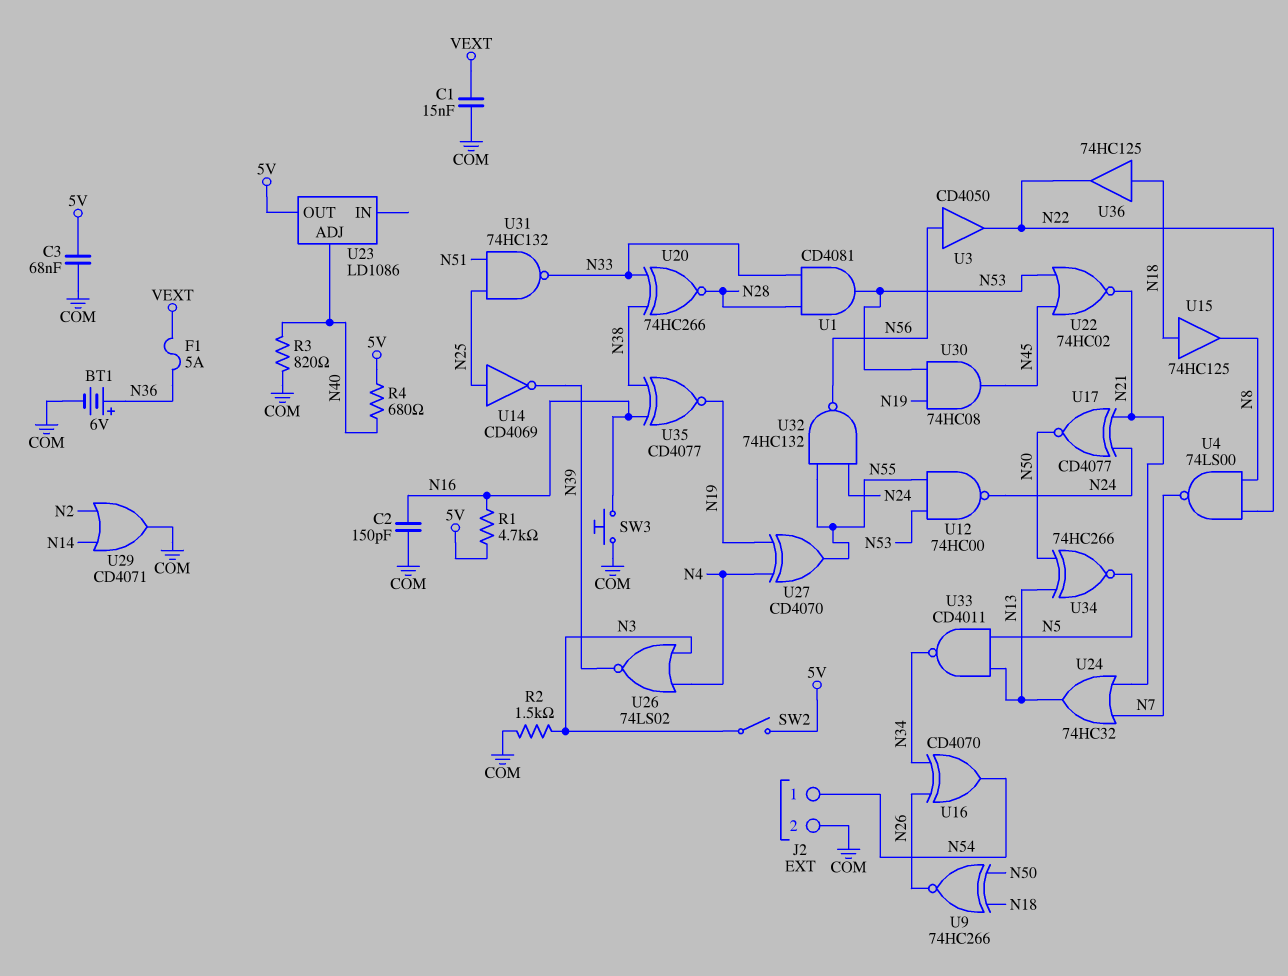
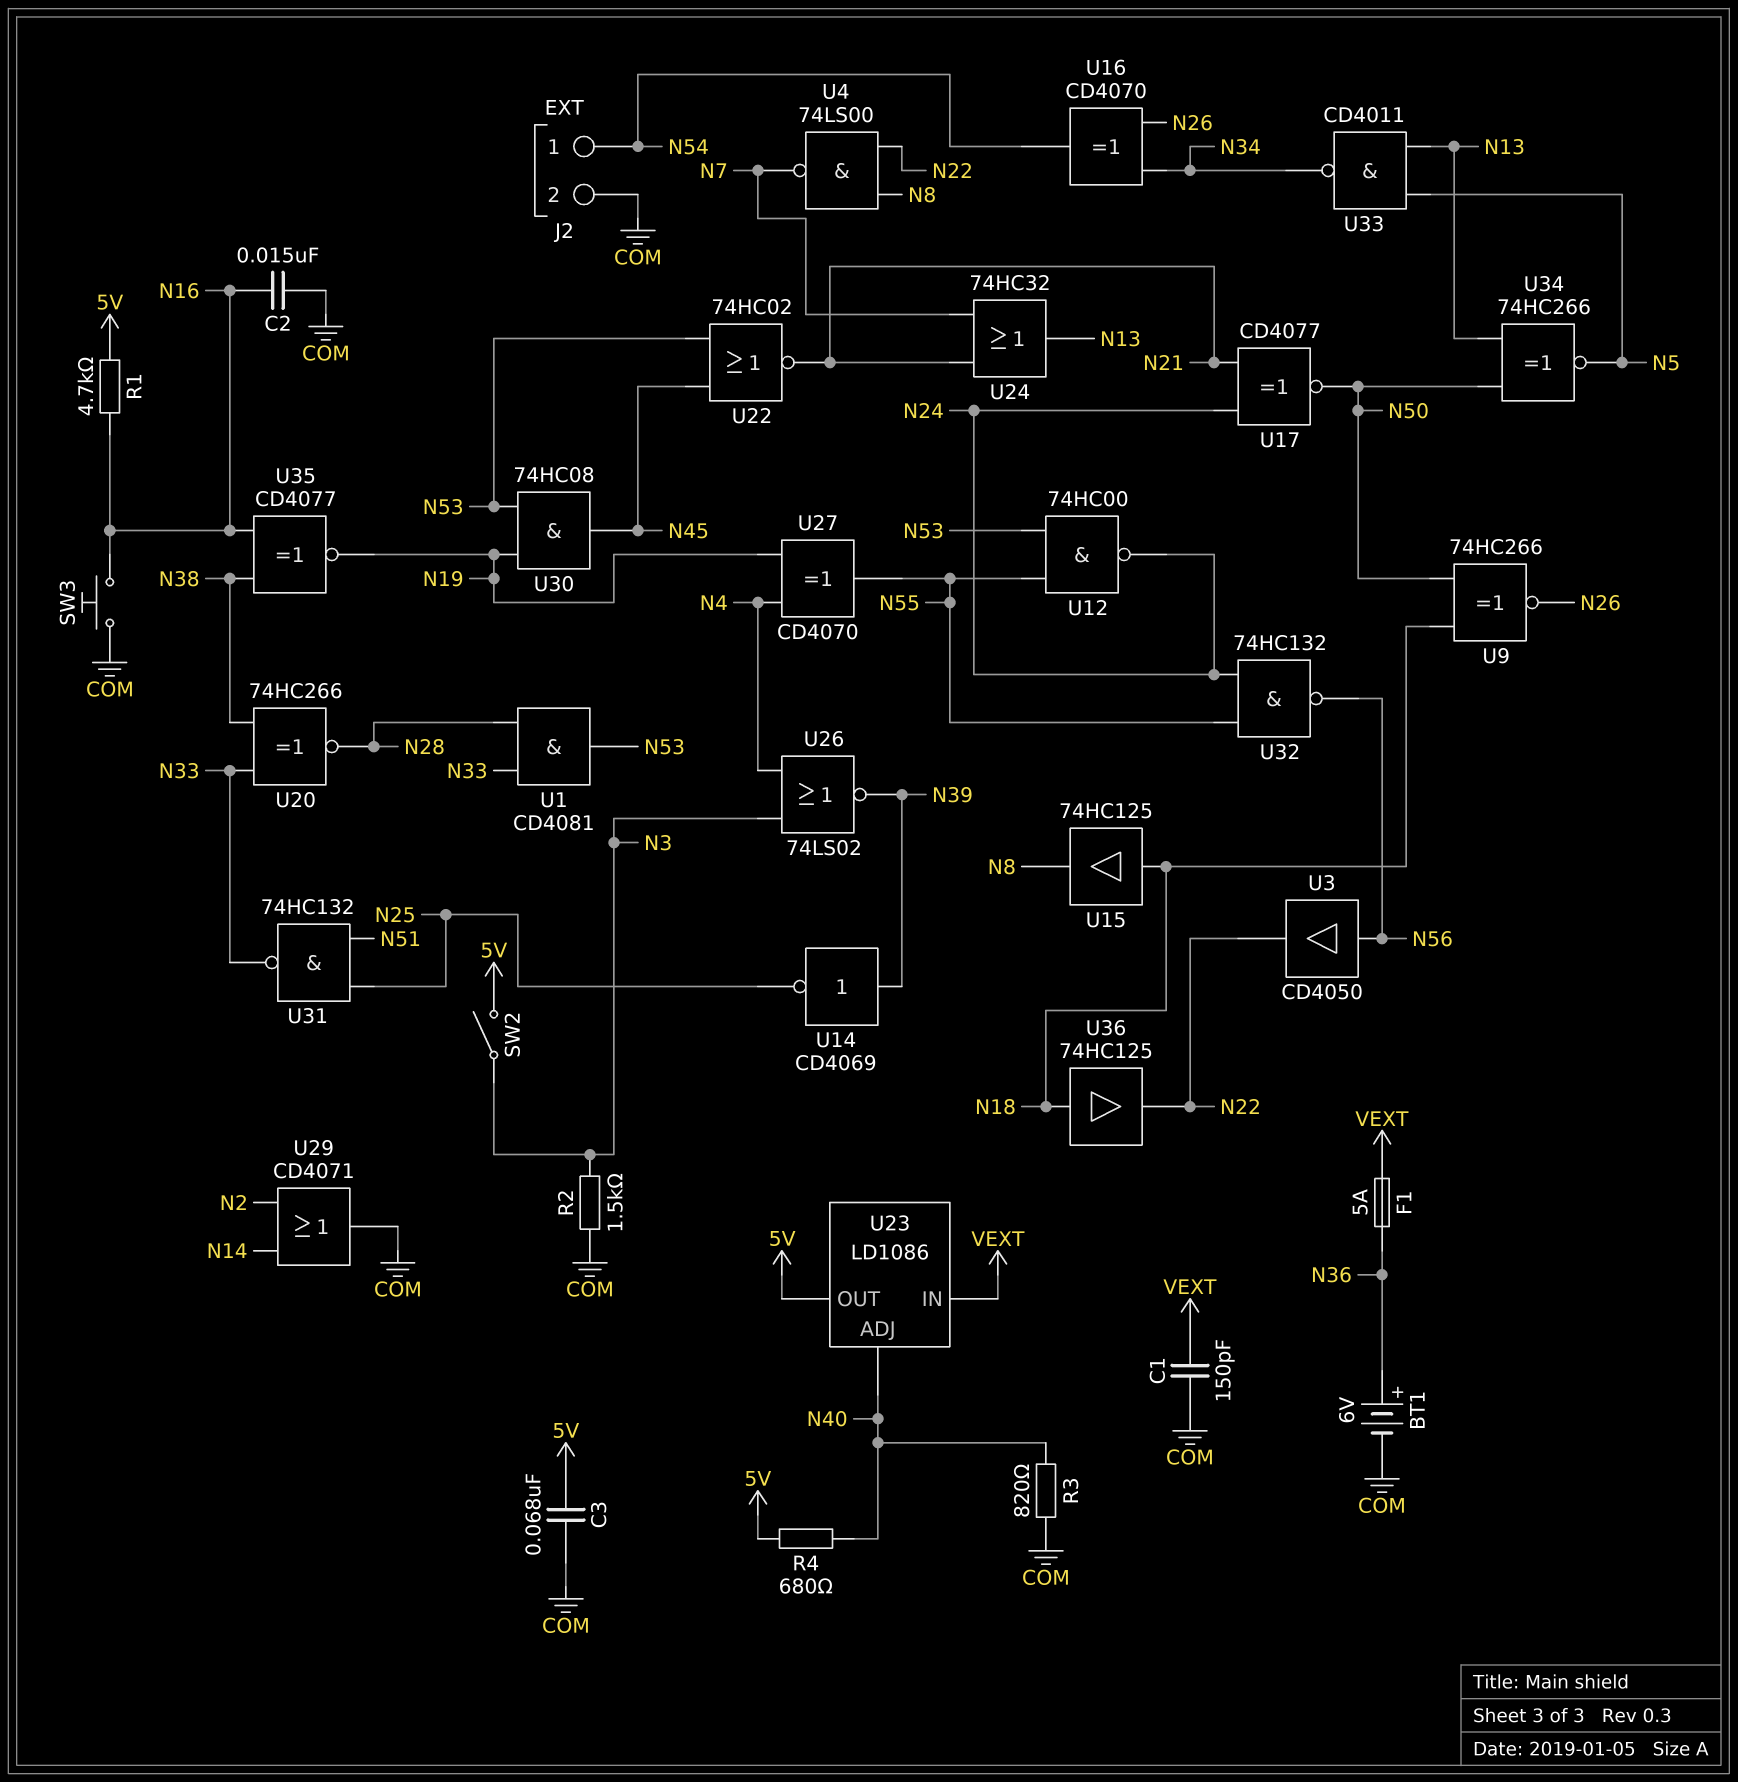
C1: 15nF (COM, VEXT) -> 150pF (COM, VEXT)
C2: 150pF (COM, N16) -> 15nF (COM, N16)
U14: NOT CD4069 (in N25, out N39) -> NOT CD4069 (in N39, out N25)
U23 pin IN: none -> VEXT

